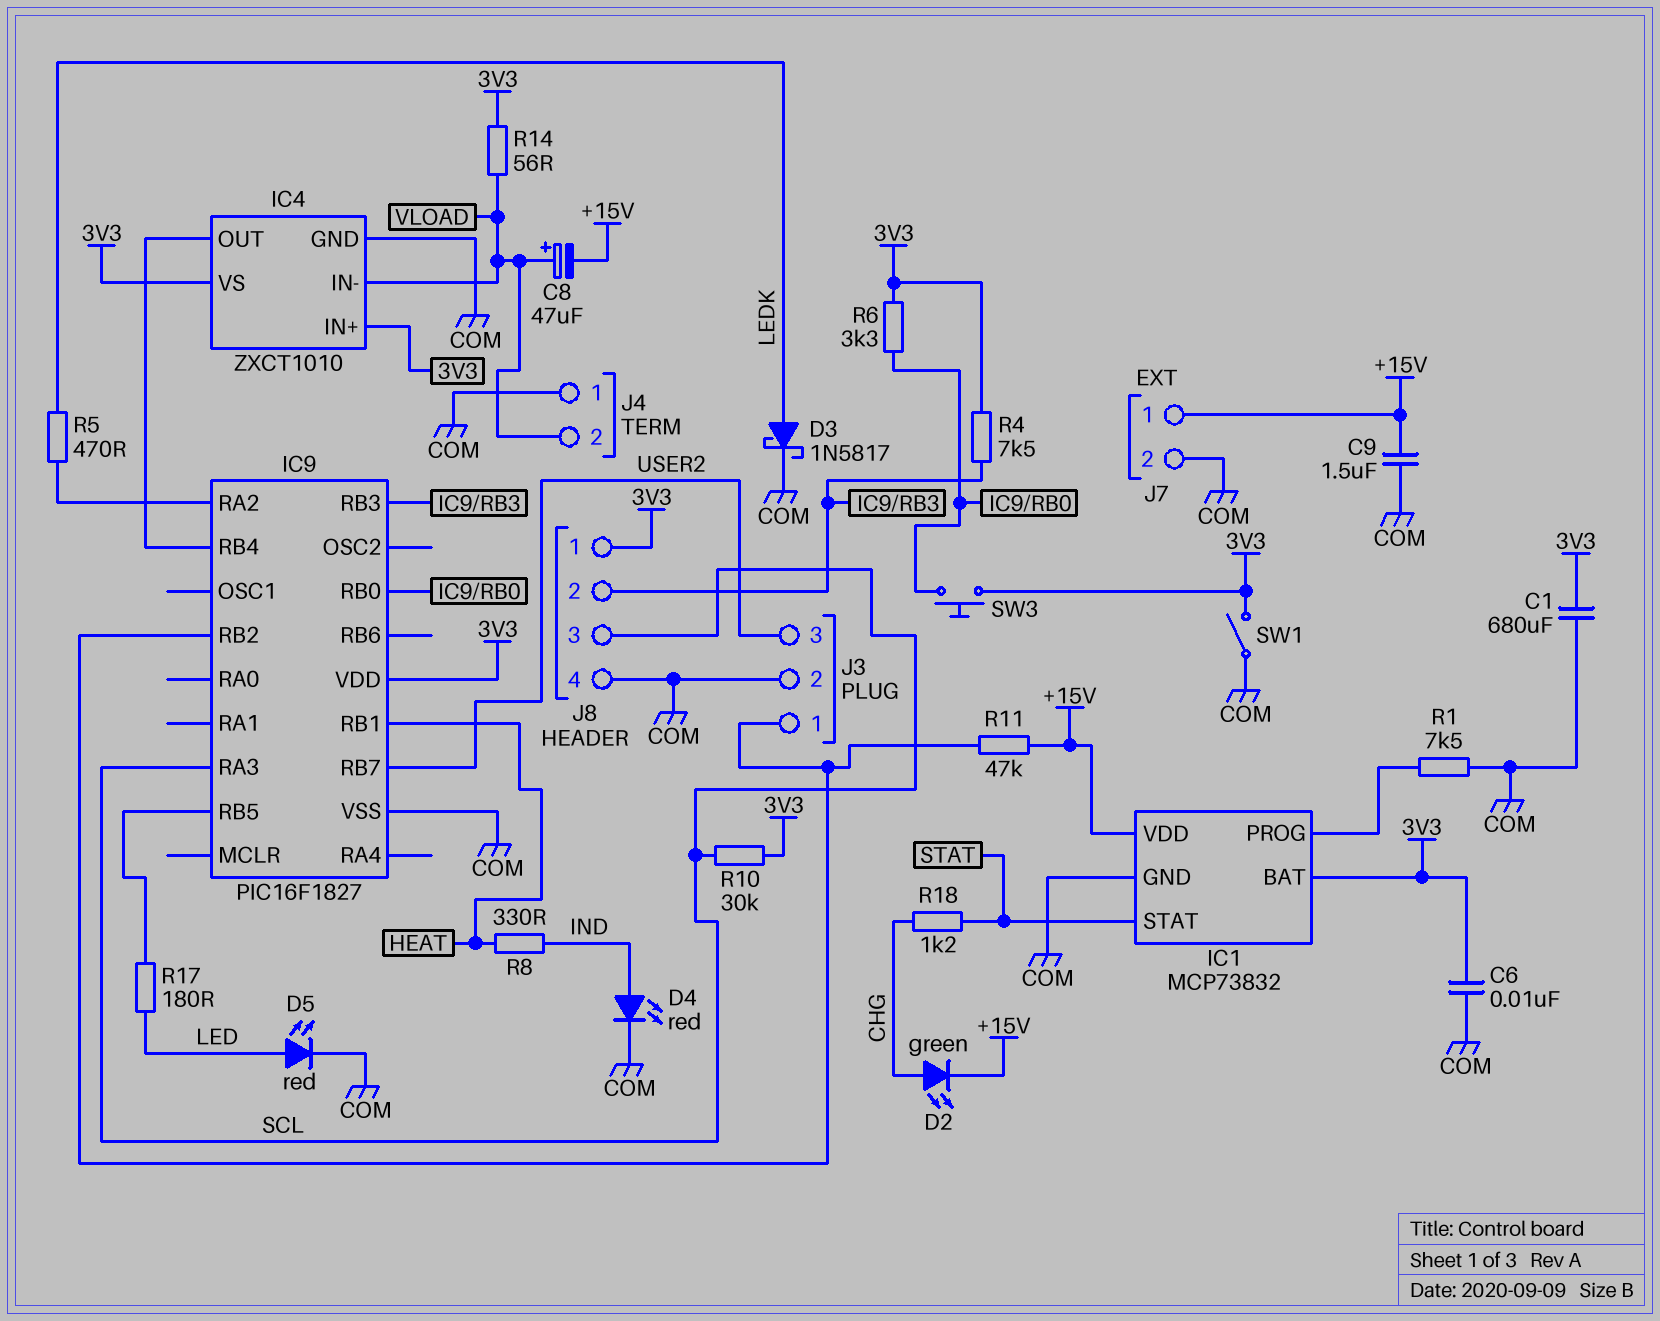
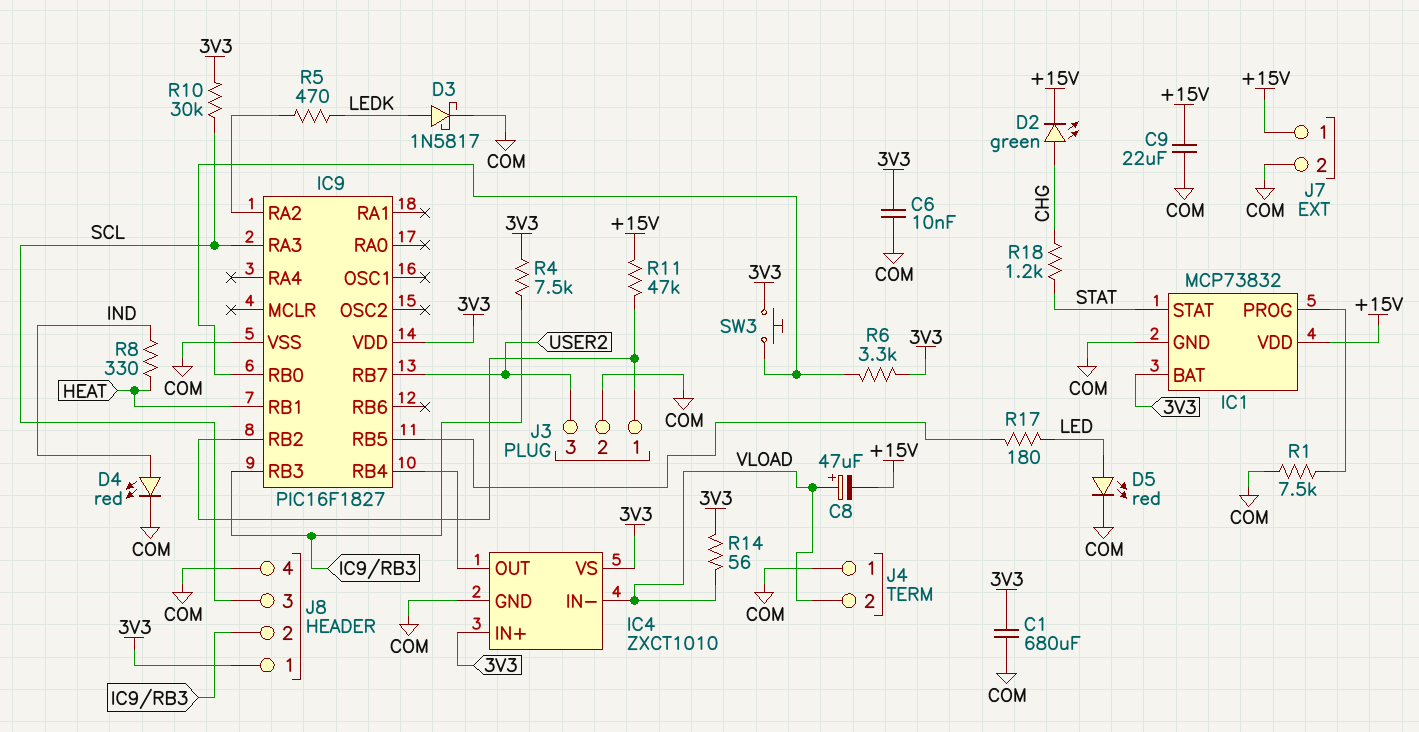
C9: 1.5uF (+15V, COM) -> 22uF (+15V, COM)
SW1: switch (3V3, COM) -> none

